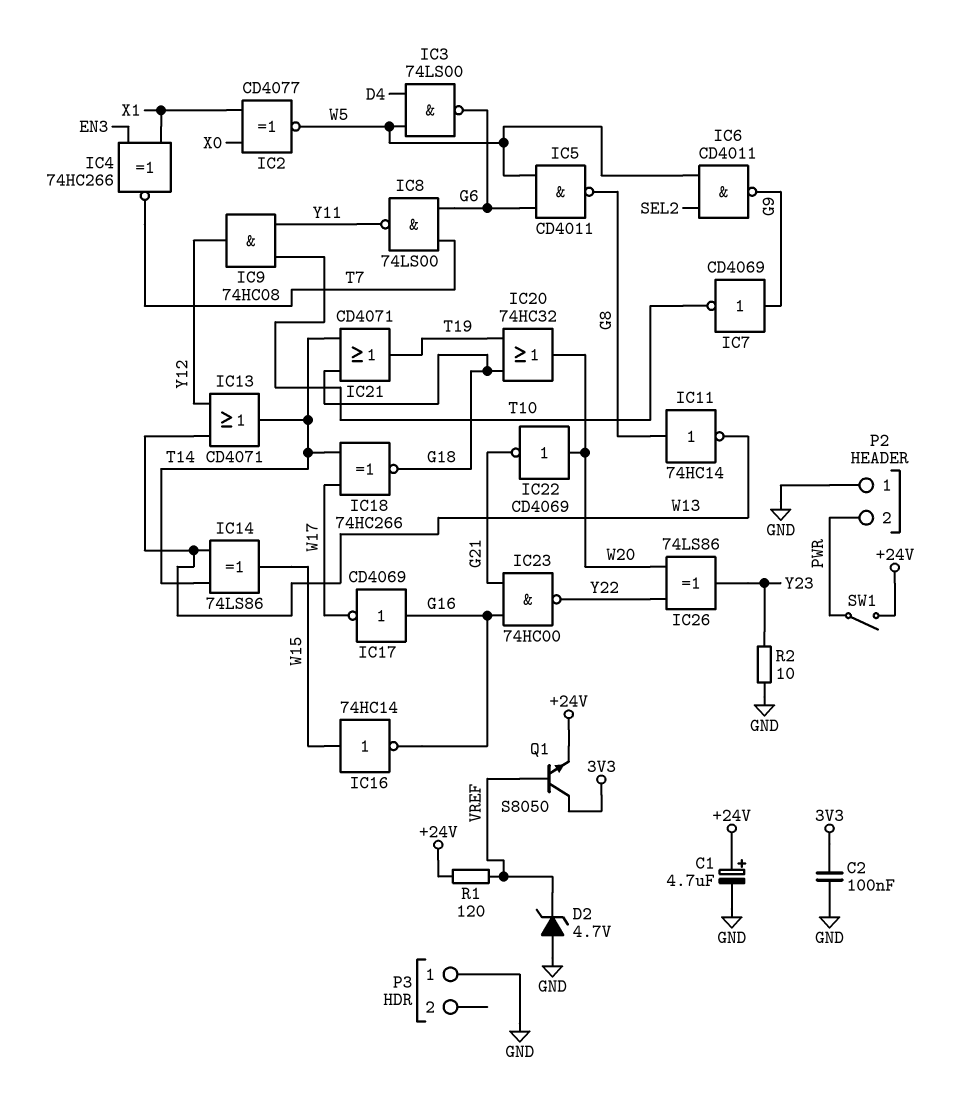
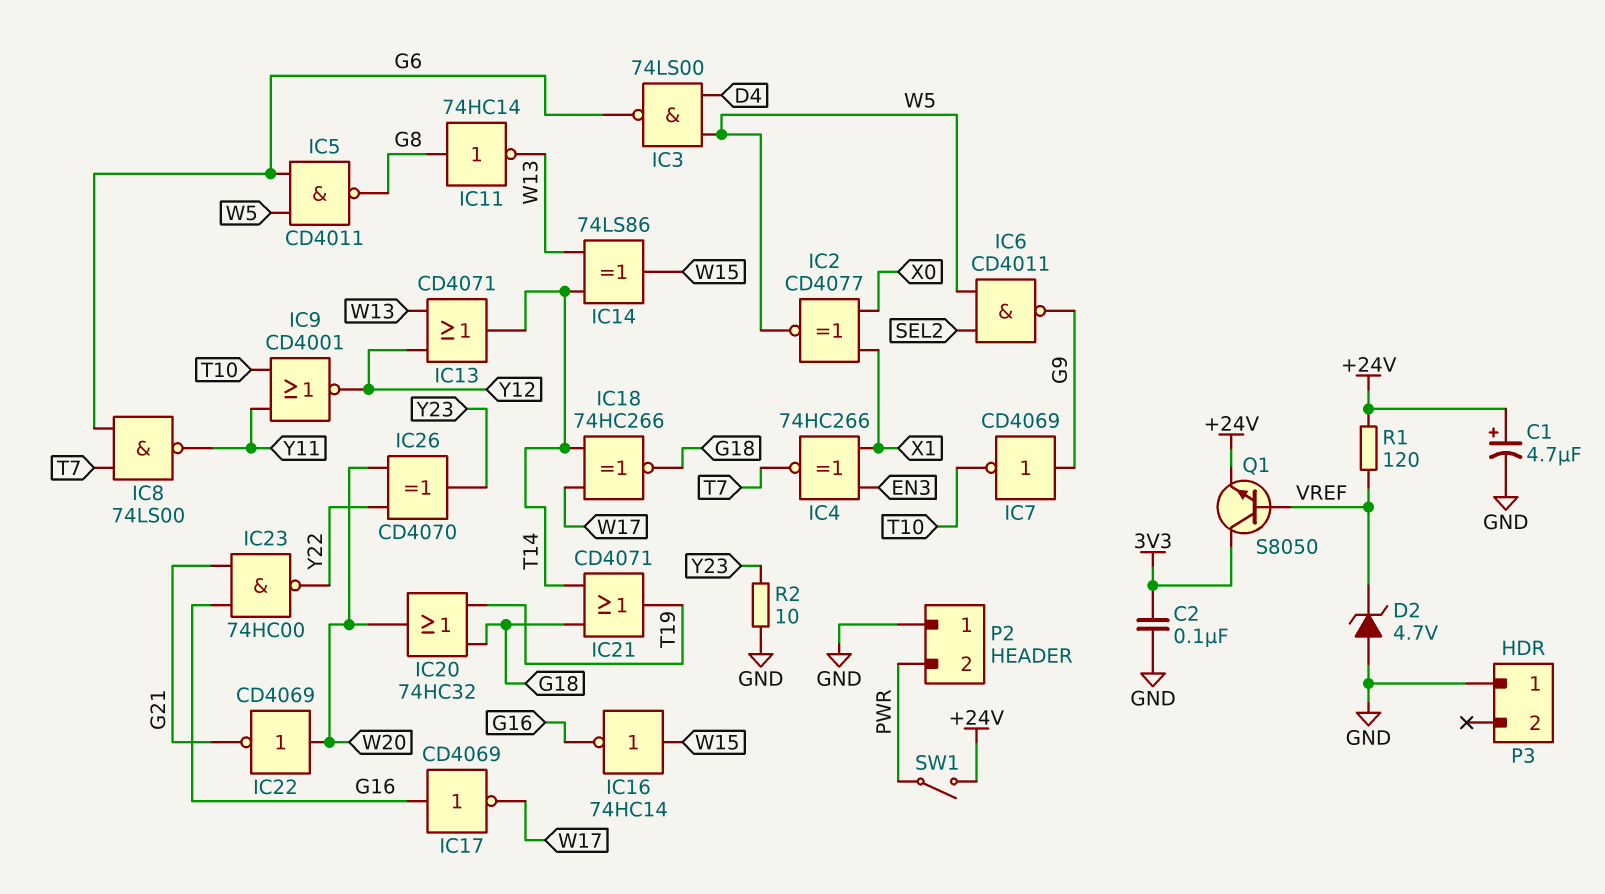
IC9: AND 74HC08 (in T10, in Y11, out Y12) -> NOR CD4001 (in T10, in Y11, out Y12)
IC26: XOR 74LS86 (in W20, in Y22, out Y23) -> XOR CD4070 (in W20, in Y22, out Y23)

